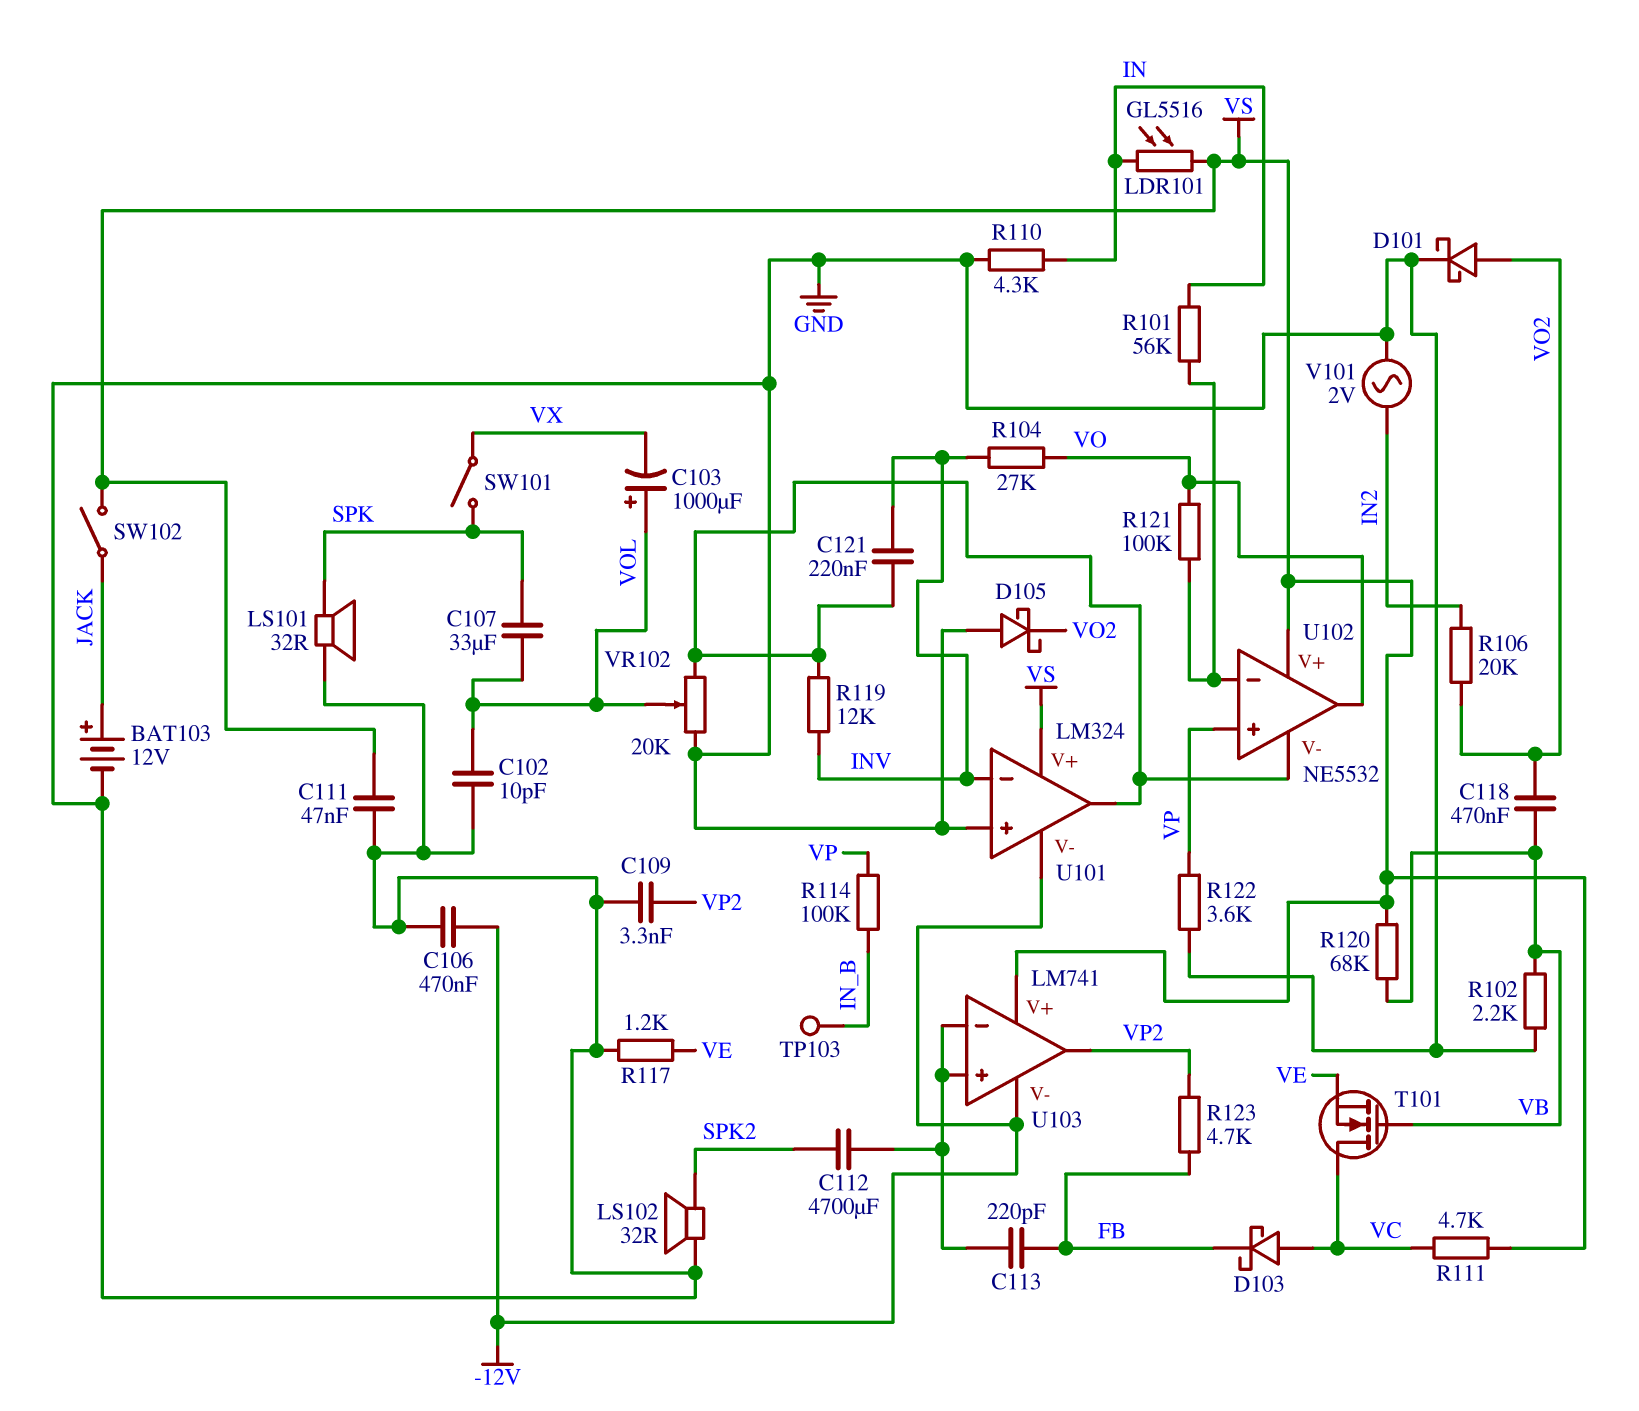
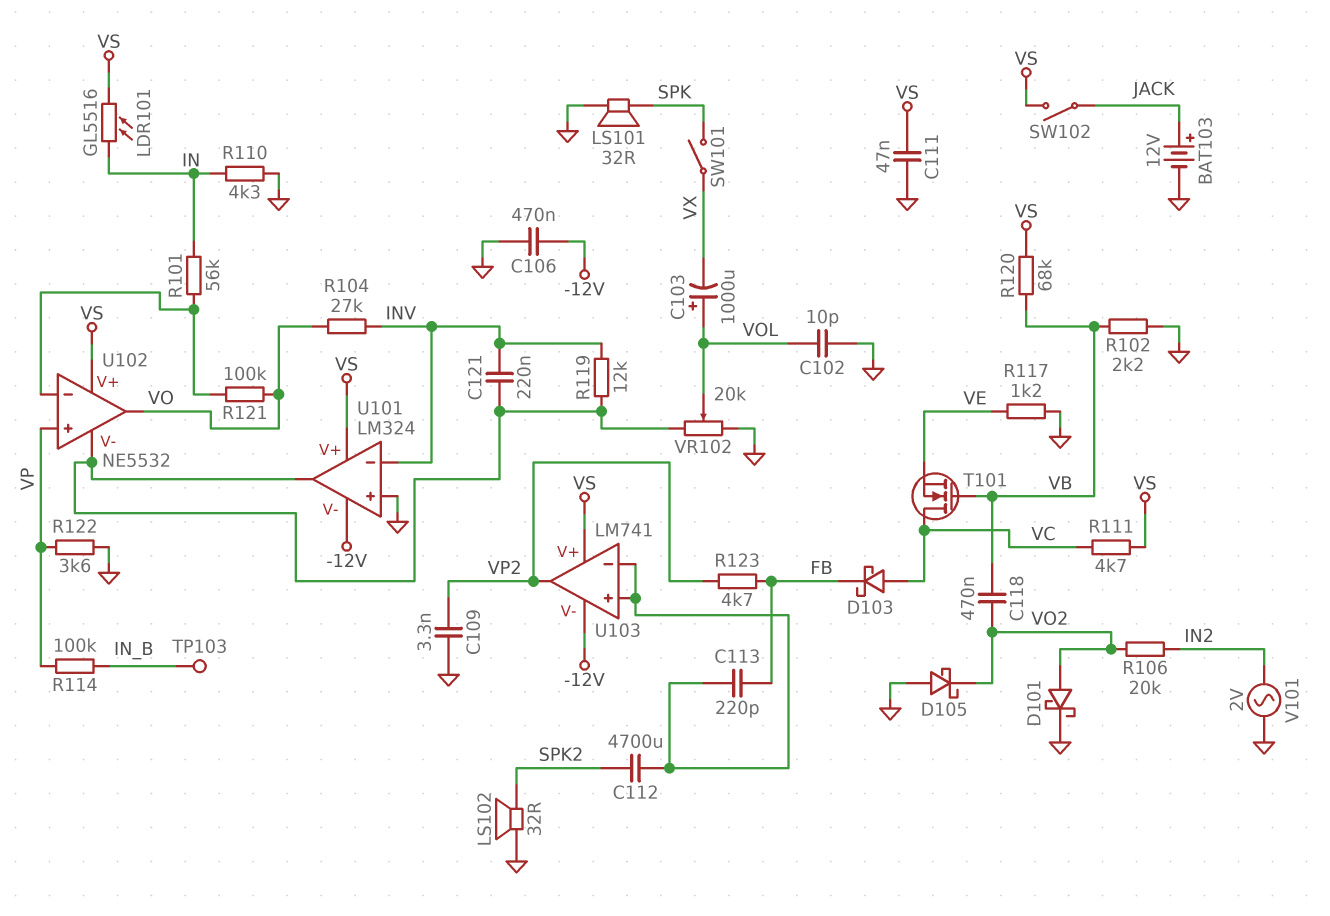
C107: 33uF (SPK, VOL) -> none

